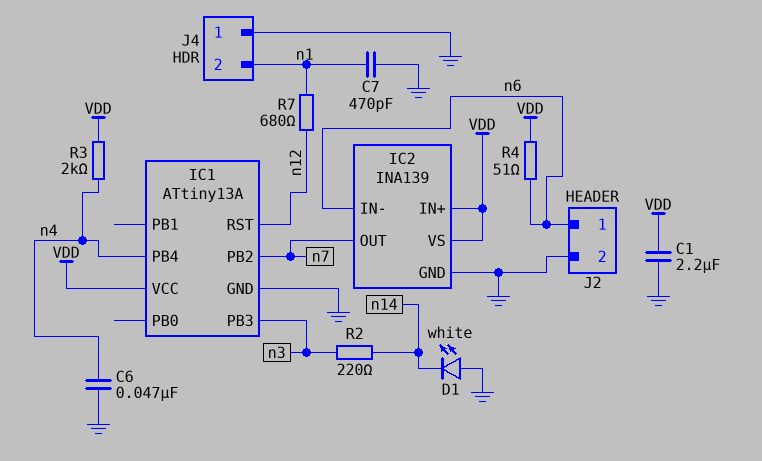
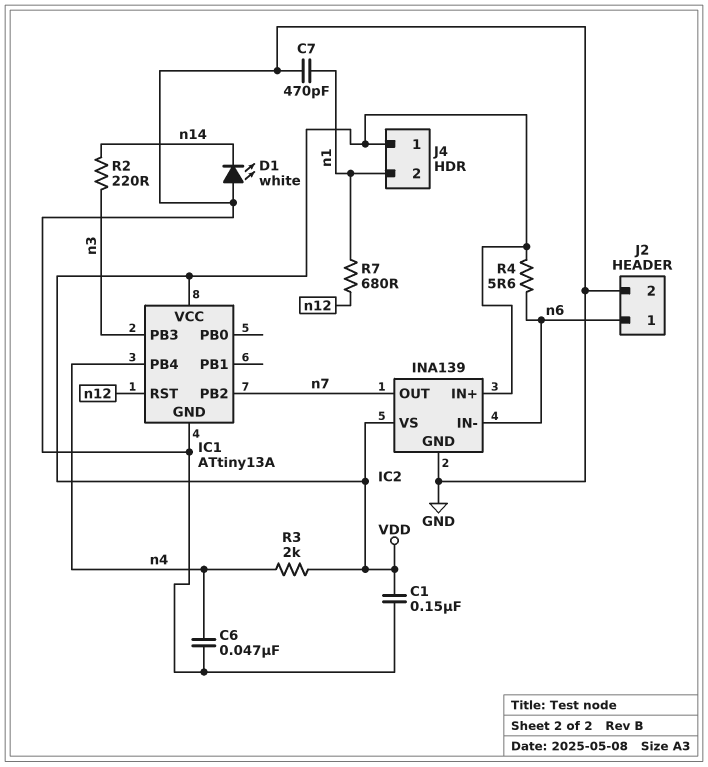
C1: 2.2uF (GND, VDD) -> 150nF (GND, VDD)
J4 pin 1: GND -> VDD
R4: 51 (VDD, n6) -> 5.6 (VDD, n6)

